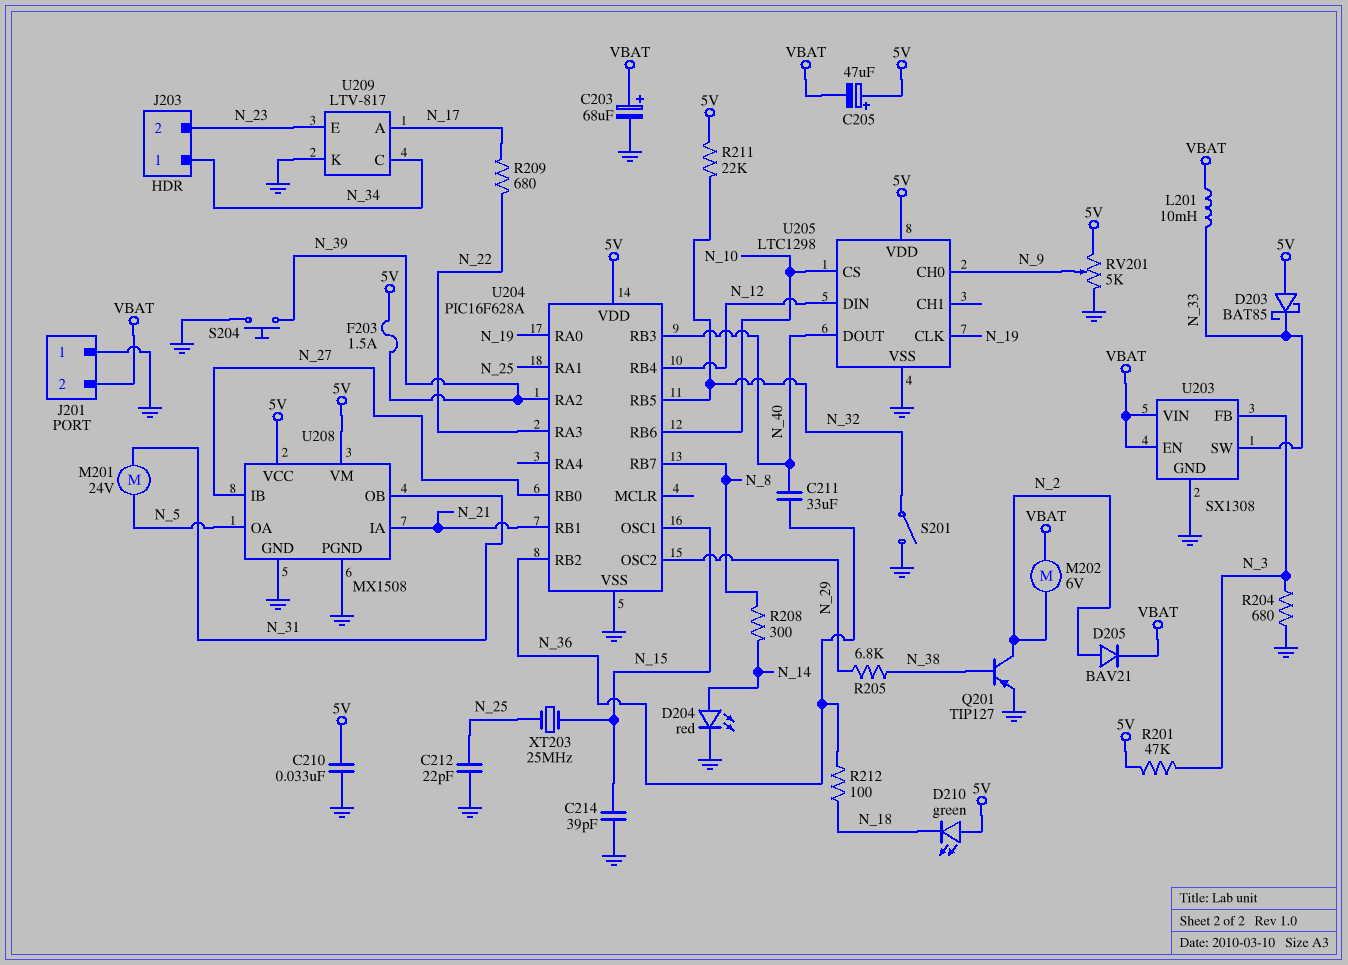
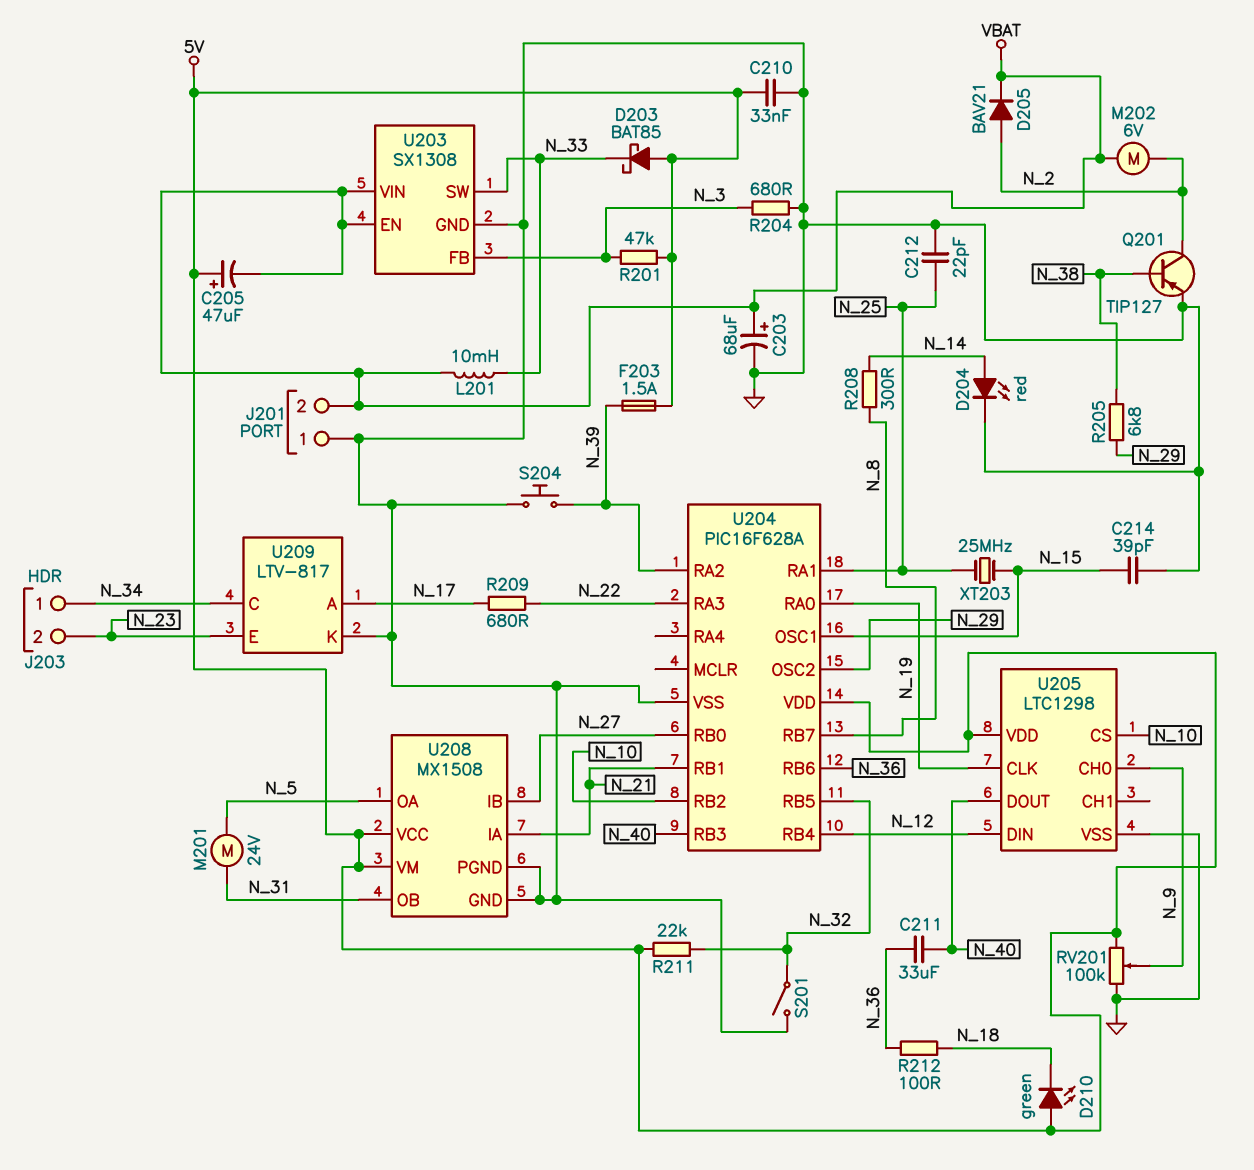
RV201: 5k (5V, GND, wiper N_9) -> 100k (5V, GND, wiper N_9)
U204 pin RB2: N_36 -> N_10
U204 pin RB6: N_10 -> N_36

